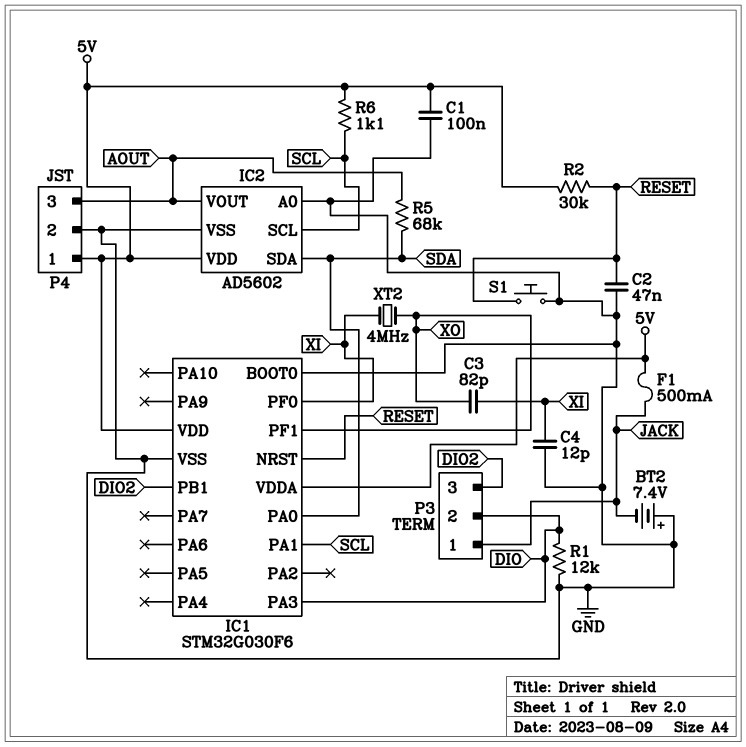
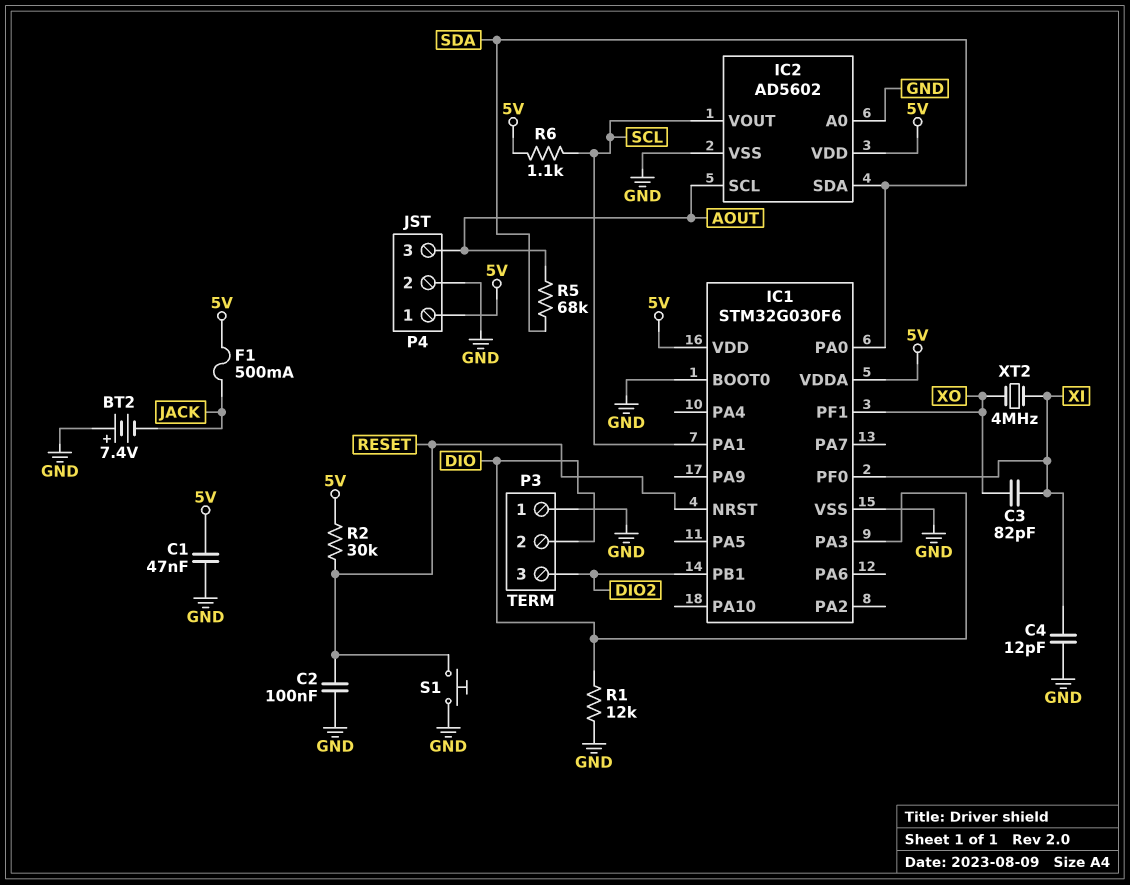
C1: 100nF (5V, GND) -> 47nF (5V, GND)
C2: 47nF (GND, RESET) -> 100nF (GND, RESET)
IC2 pin SCL: SCL -> AOUT
IC2 pin VOUT: AOUT -> SCL
P3 pin 1: JACK -> GND

